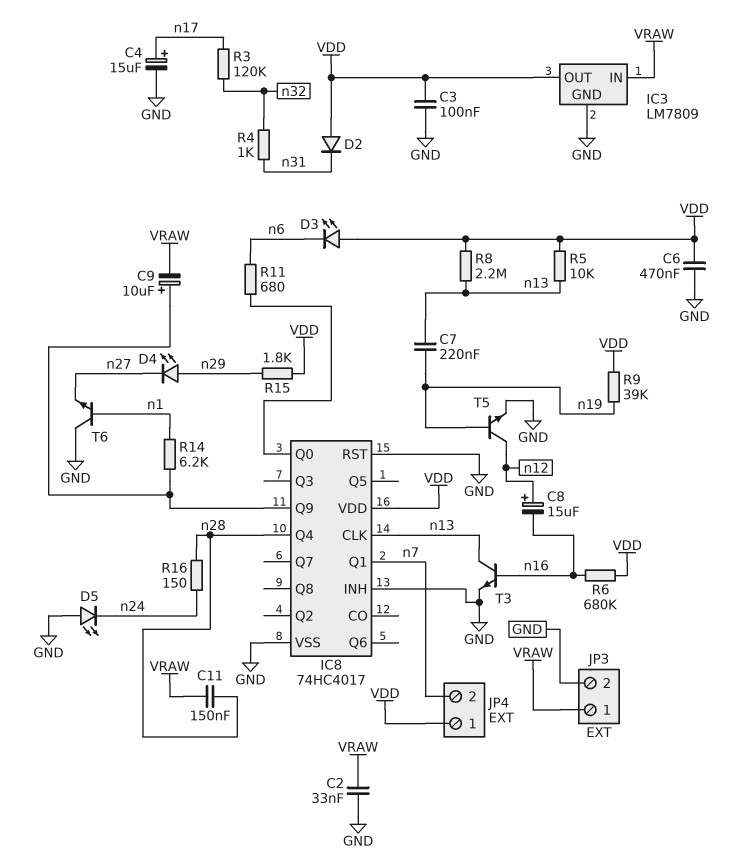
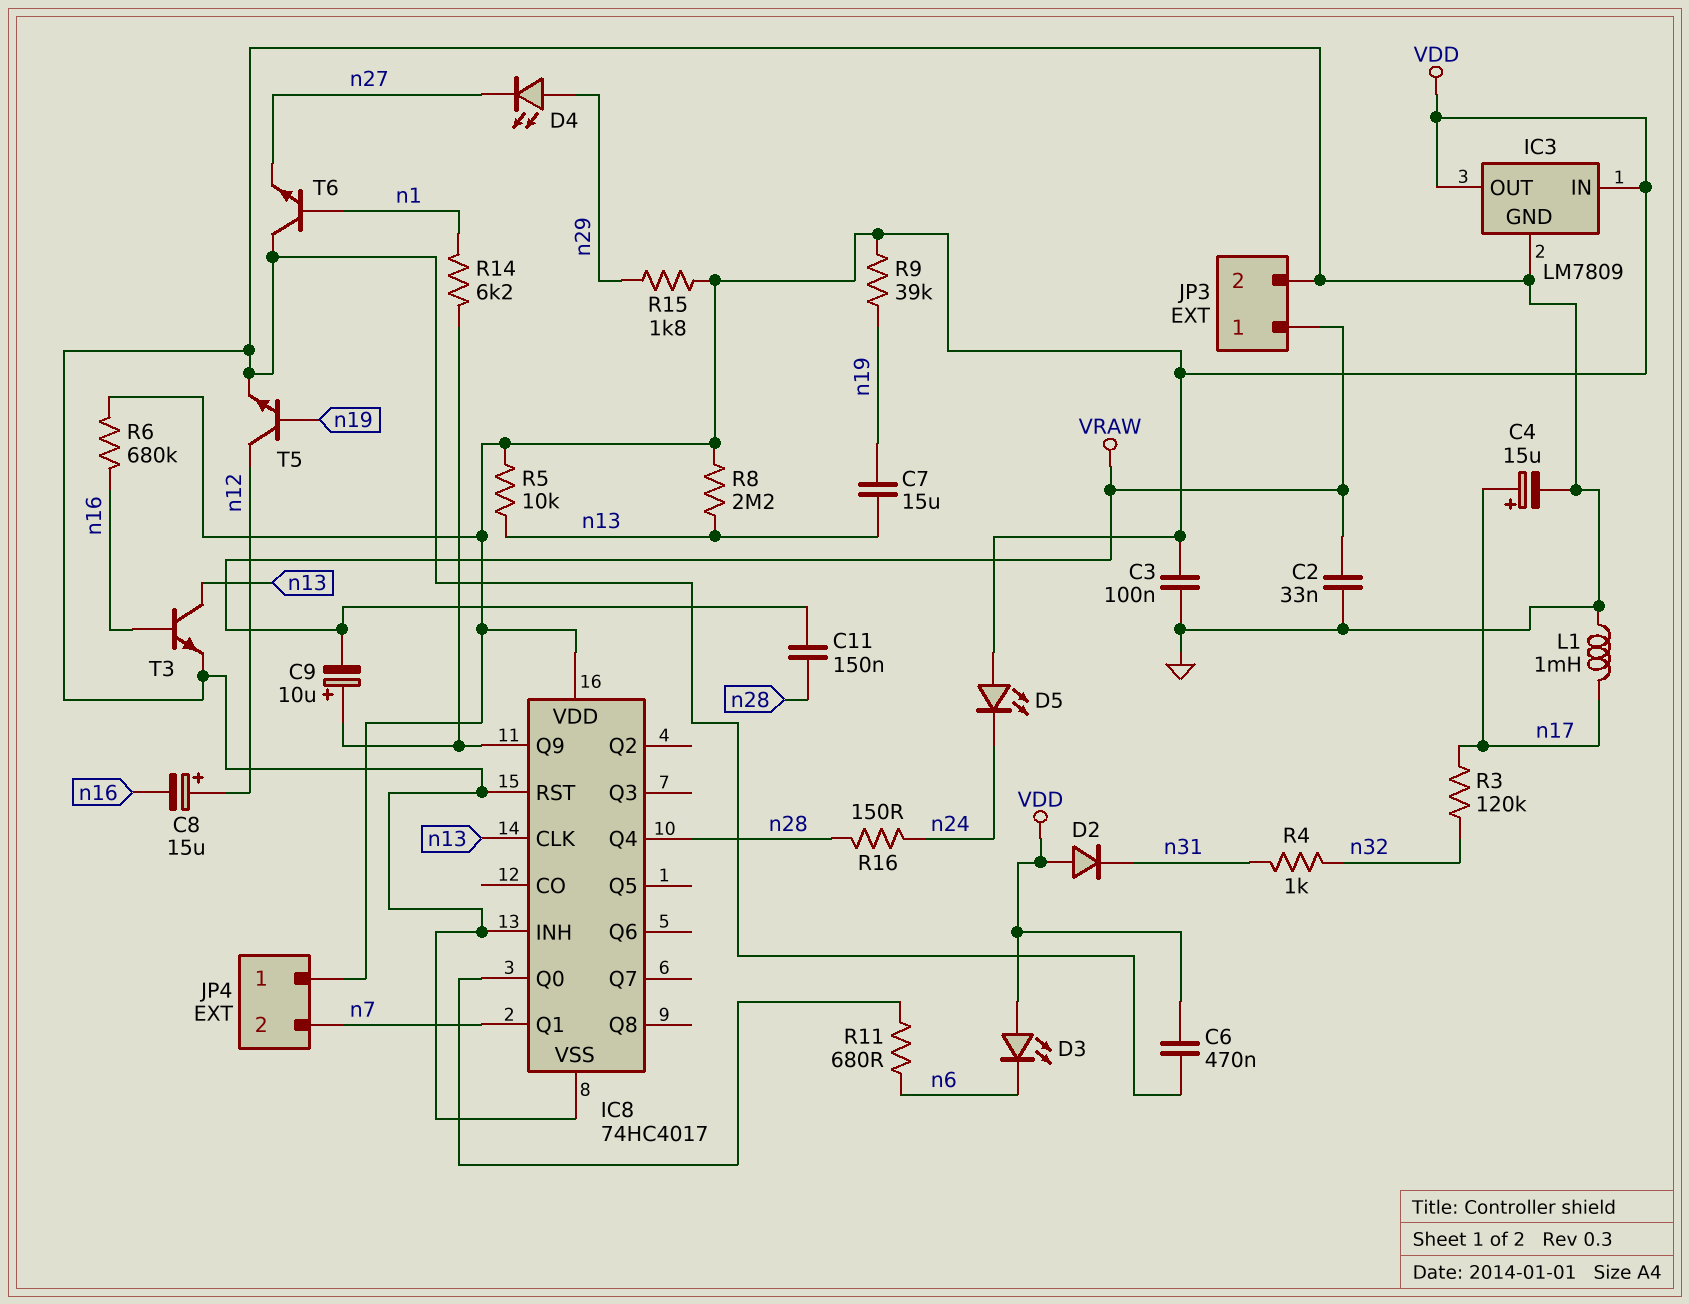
C7: 220nF (n13, n19) -> 15uF (n13, n19)
D5: LED (A GND, K n24) -> LED (A VDD, K n24)
IC3 pin IN: VRAW -> VDD
L1: none -> 1mH (GND, n17)

